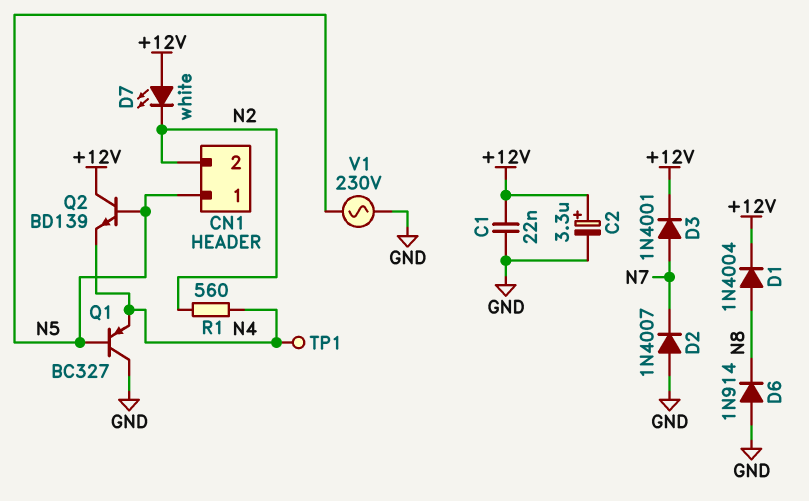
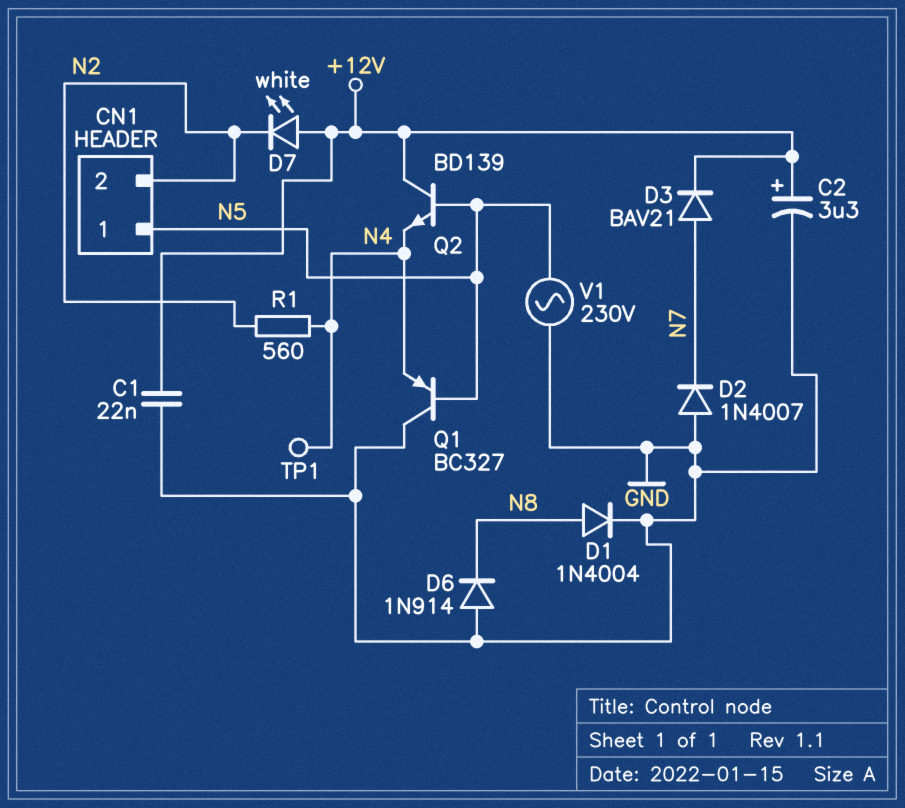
D1: diode 1N4004 (A N8, K +12V) -> diode 1N4004 (A N8, K GND)
D3: diode 1N4001 (A N7, K +12V) -> diode BAV21 (A N7, K +12V)

